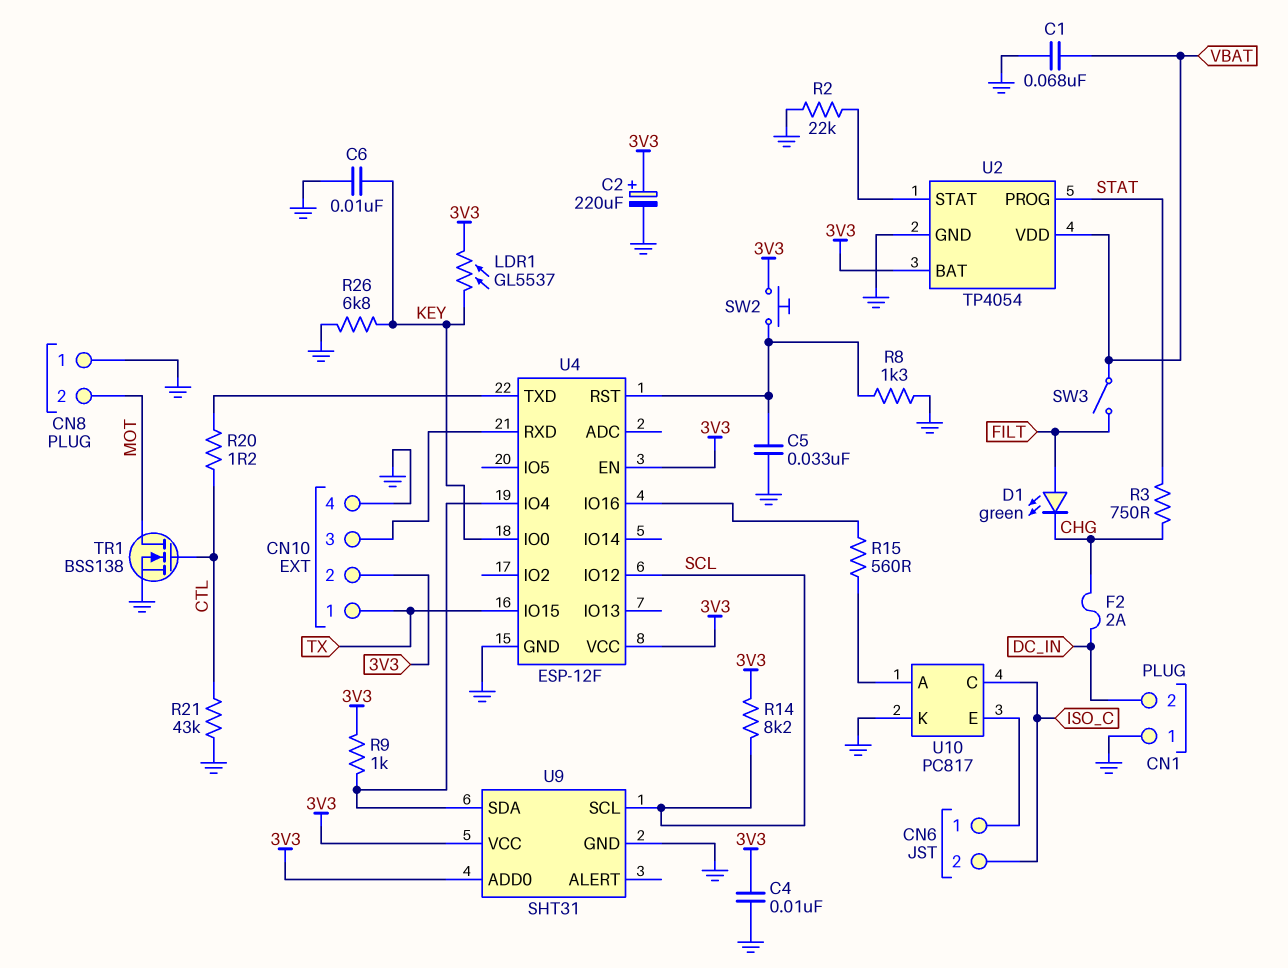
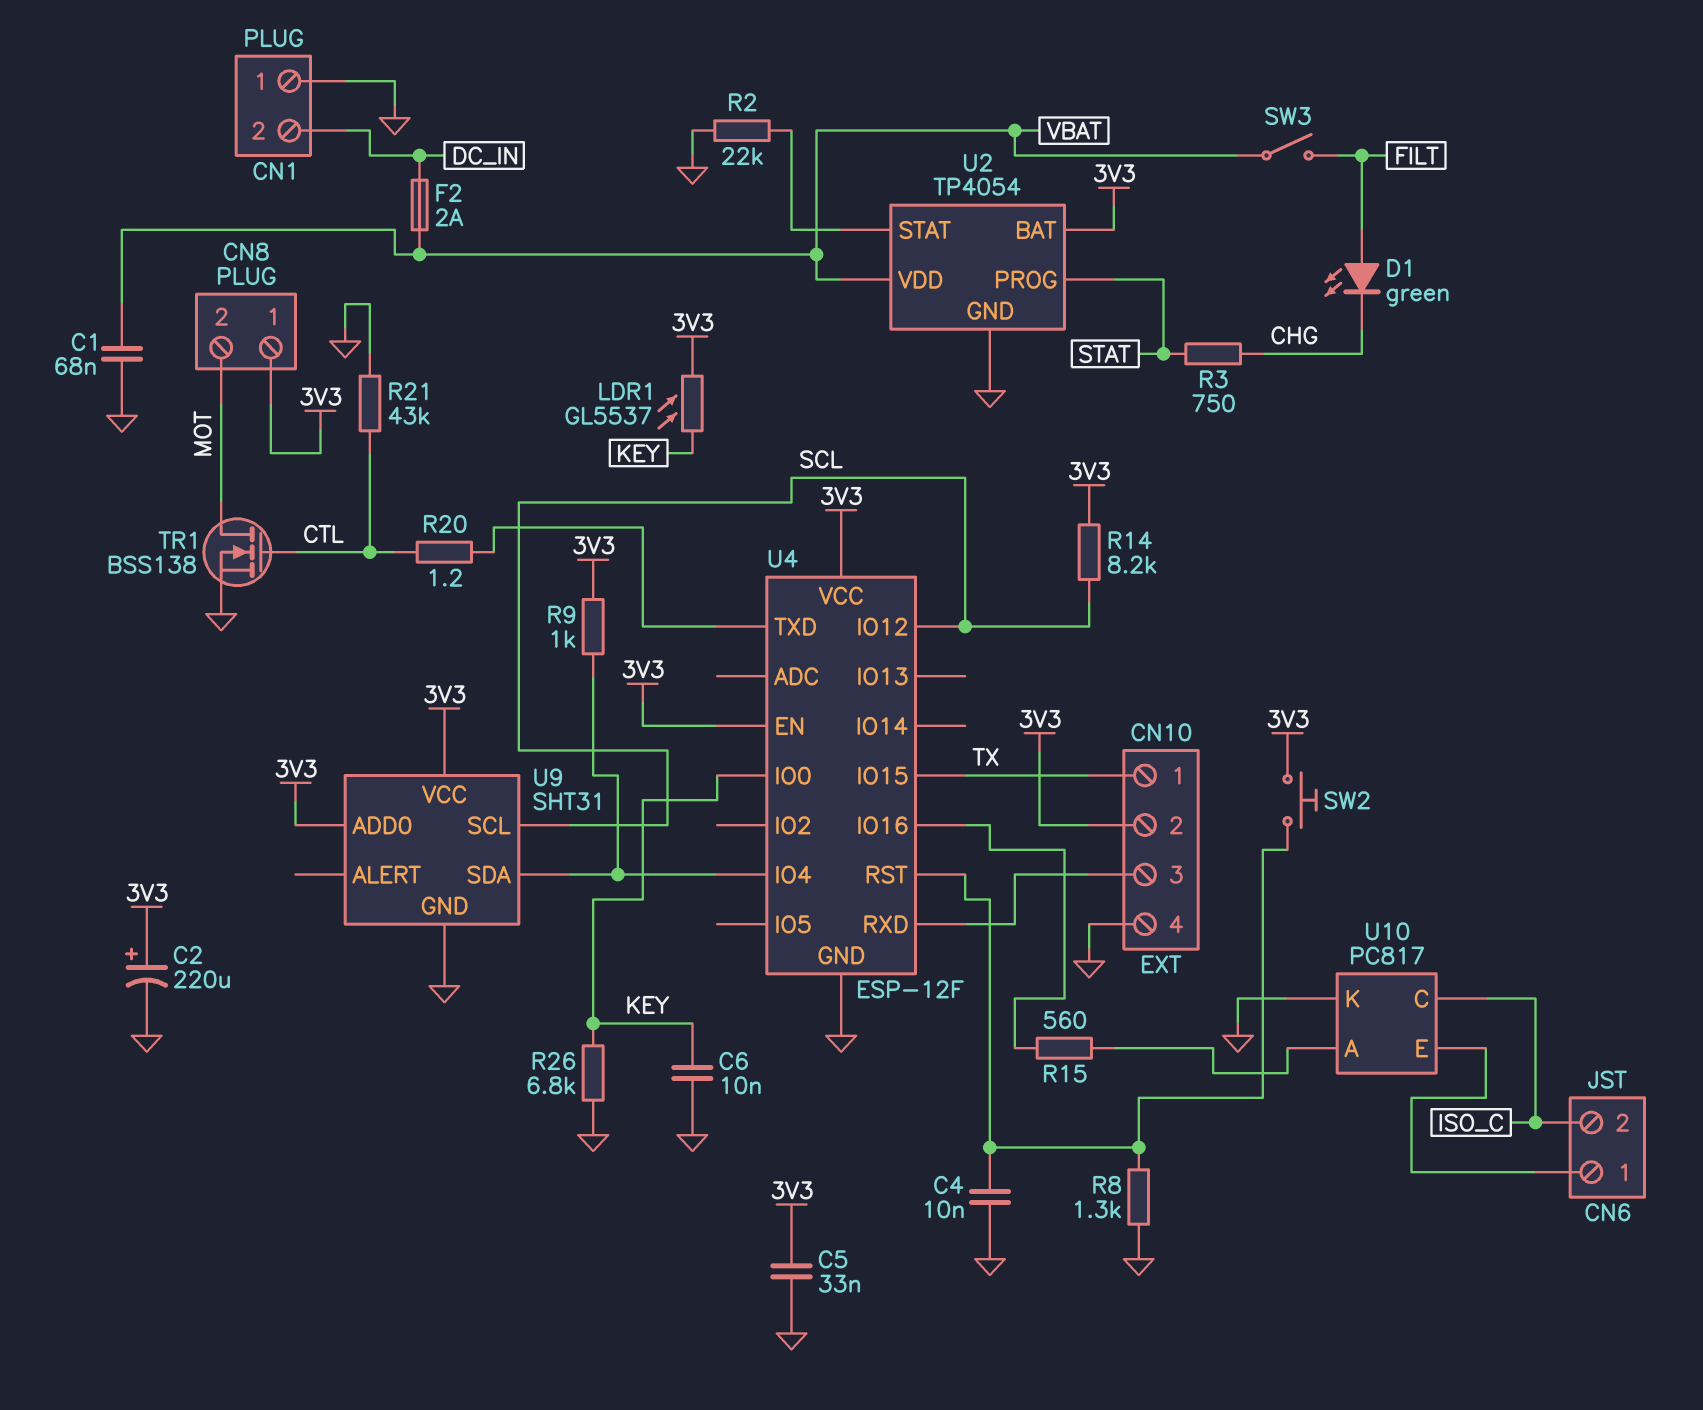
C4: 10nF (3V3, GND) -> 10nF (GND, U4/RST)
C5: 33nF (GND, U4/RST) -> 33nF (3V3, GND)
CN8 pin 1: GND -> 3V3
F2: 2A (CHG, DC_IN) -> 2A (DC_IN, VBAT)

